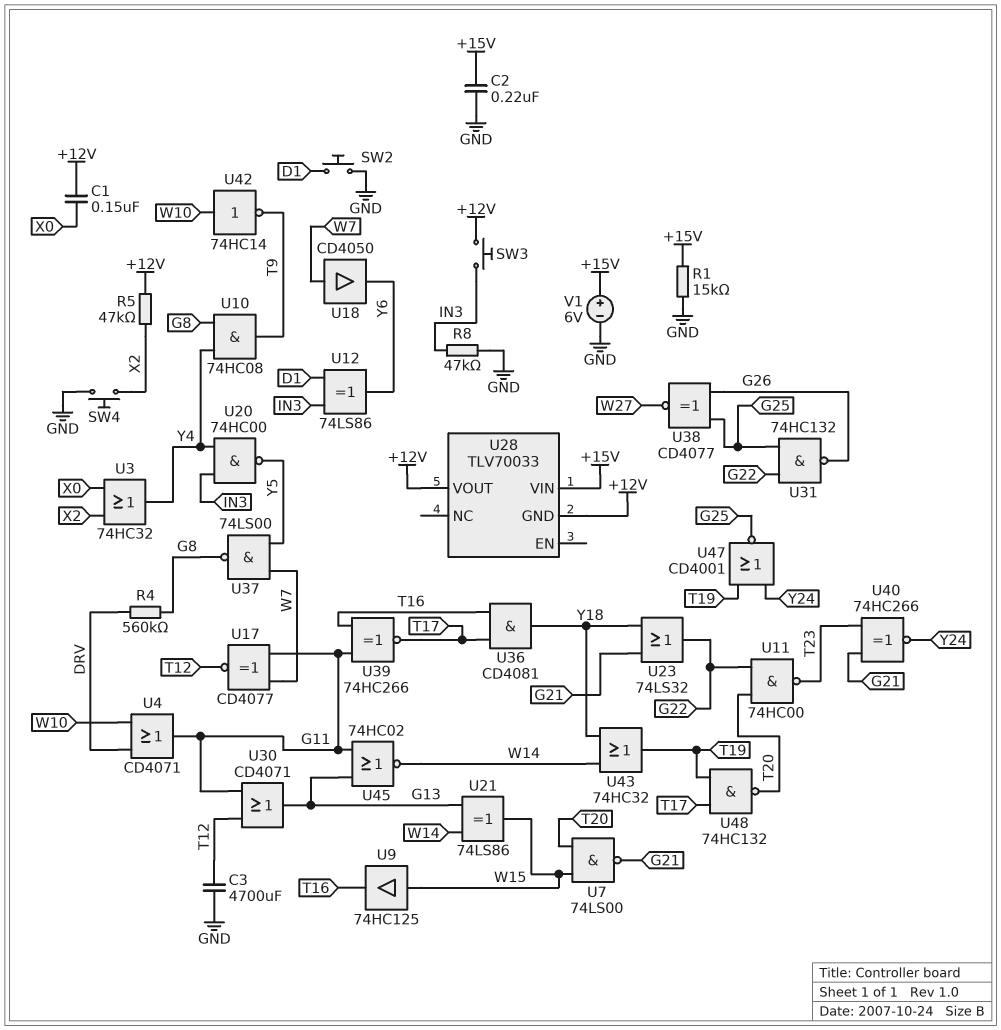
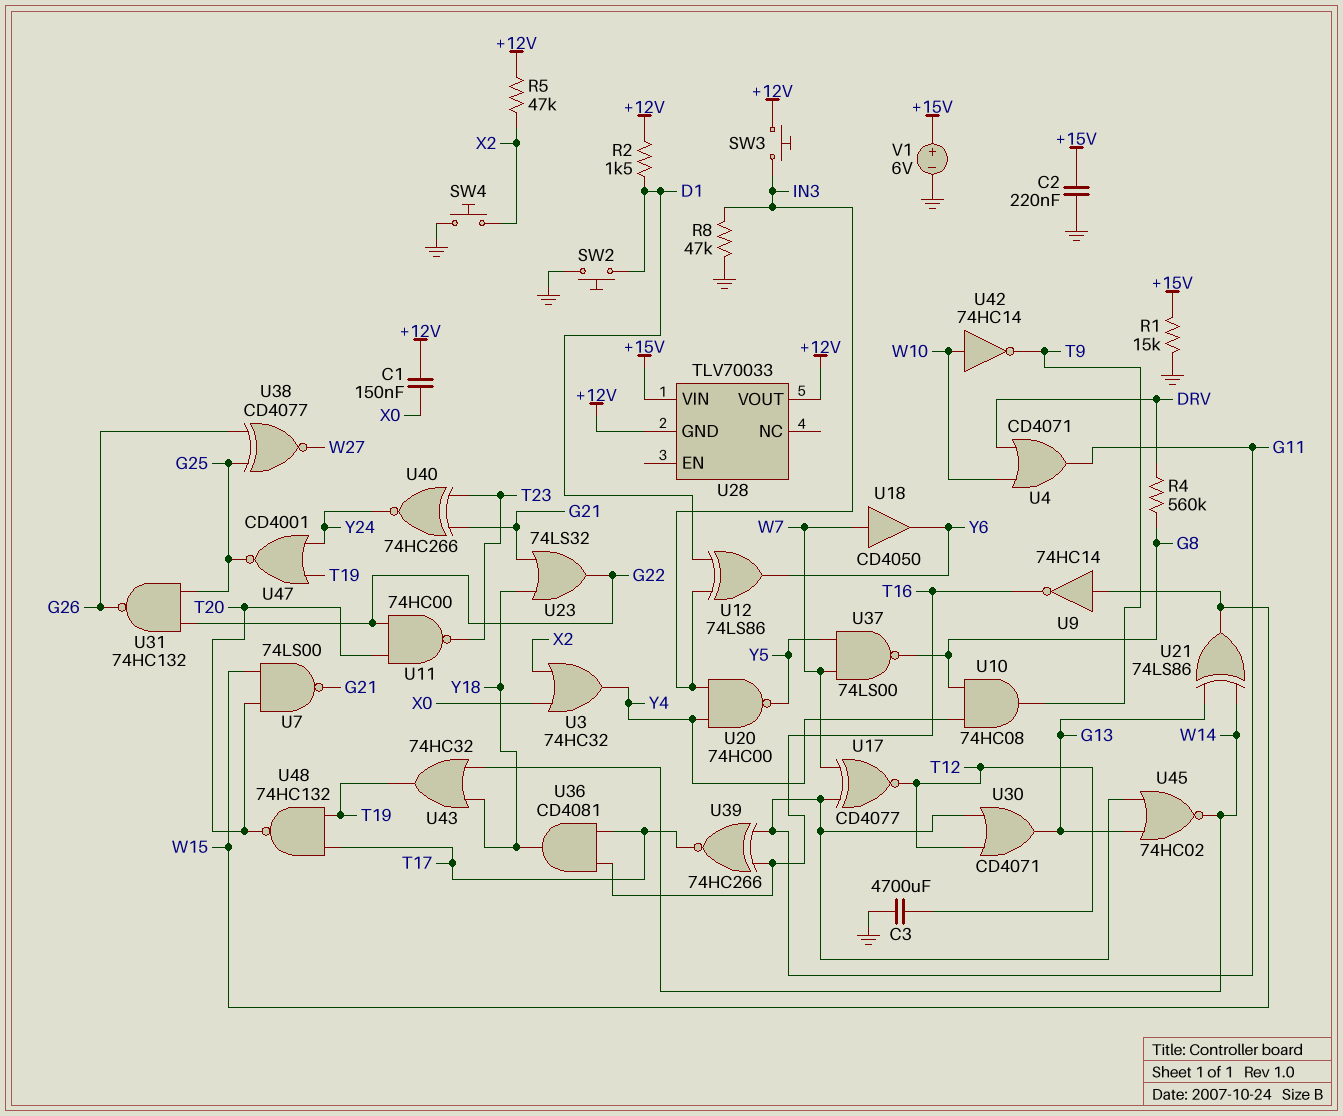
R2: none -> 1.5k (+12V, D1)
U9: buffer 74HC125 (in W15, out T16) -> NOT 74HC14 (in W15, out T16)

